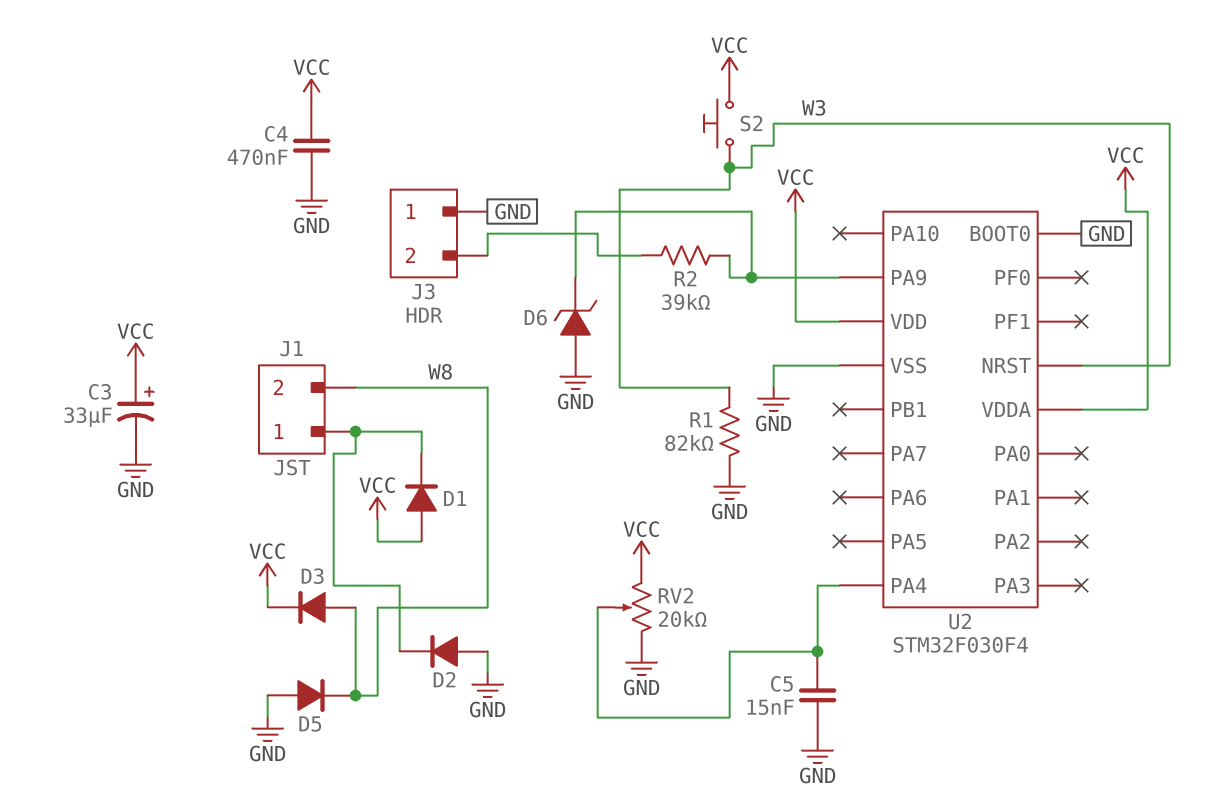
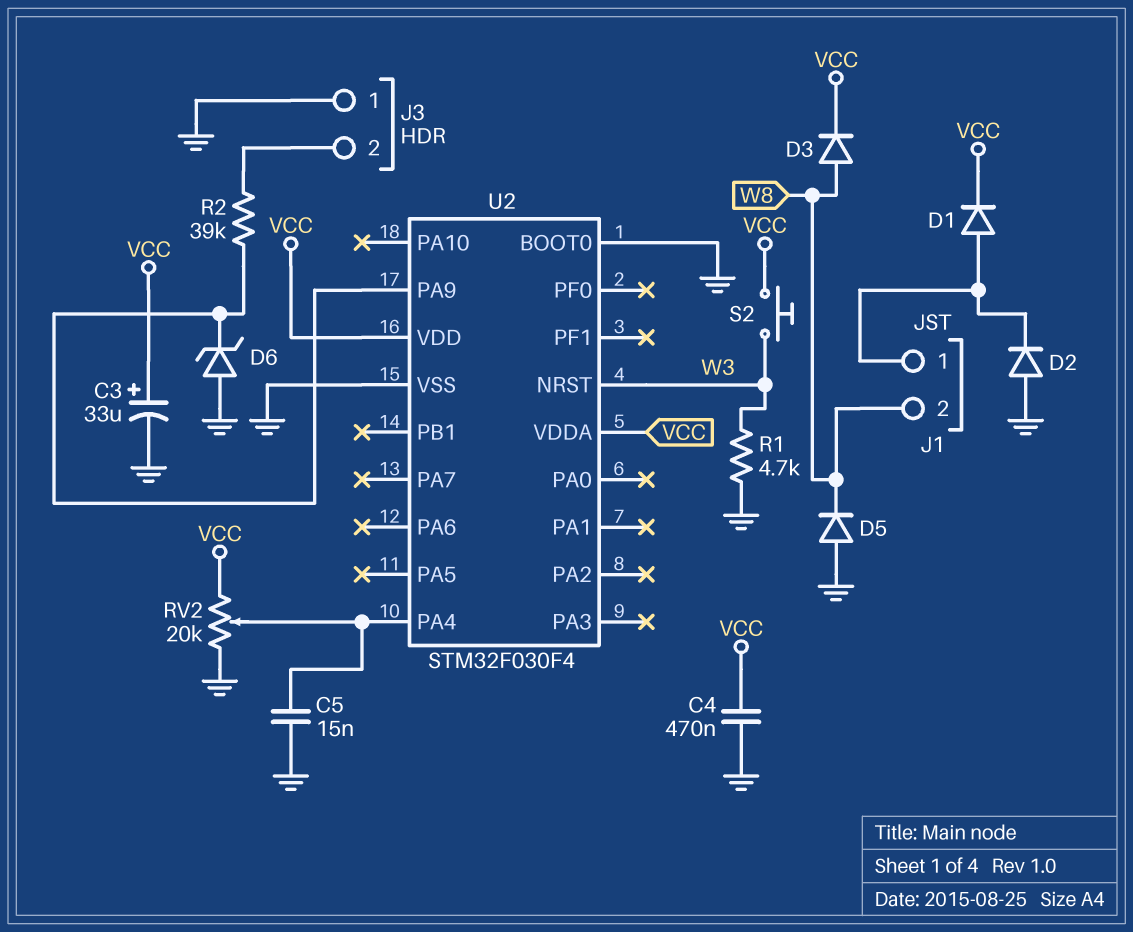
D1: diode (A VCC, K J1/1) -> diode (A J1/1, K VCC)
R1: 82k (GND, W3) -> 4.7k (GND, W3)

